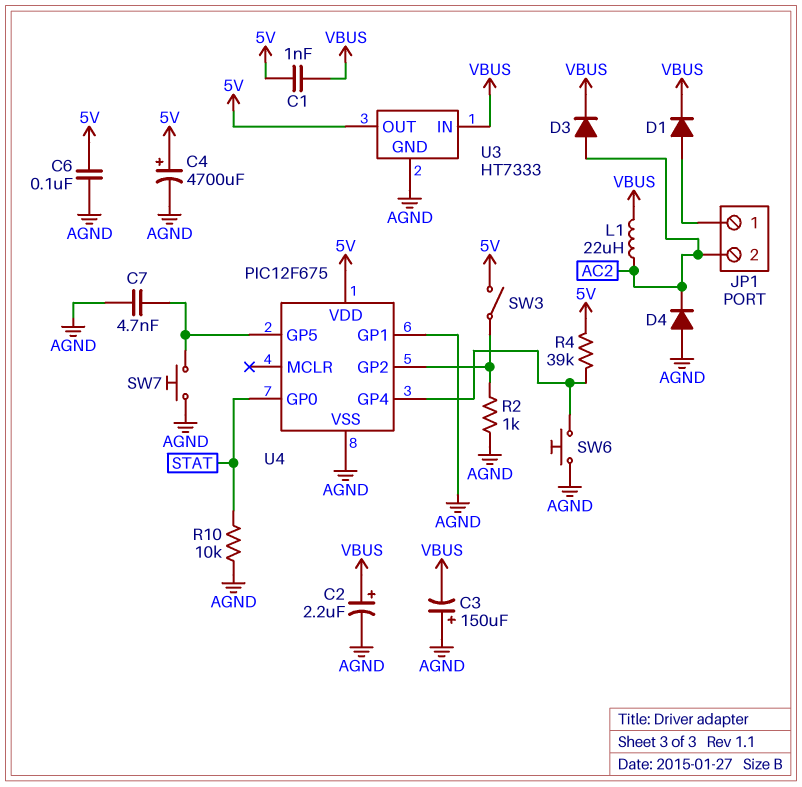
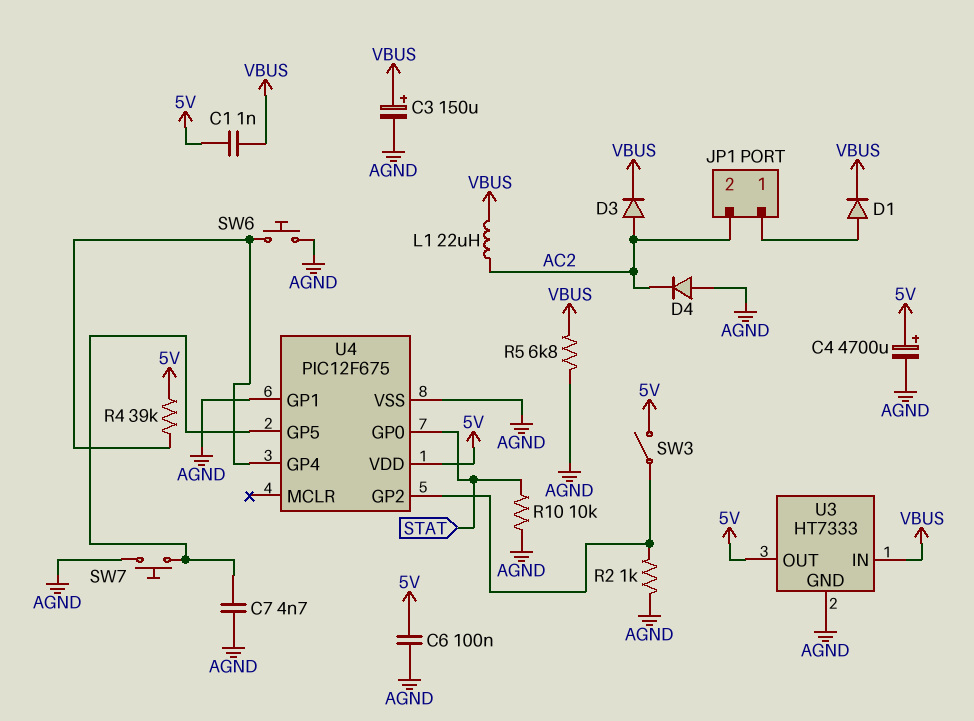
C2: 2.2uF (plus VBUS, minus AGND) -> none
C3: 150uF (plus AGND, minus VBUS) -> 150uF (plus VBUS, minus AGND)
R5: none -> 6.8k (AGND, VBUS)

